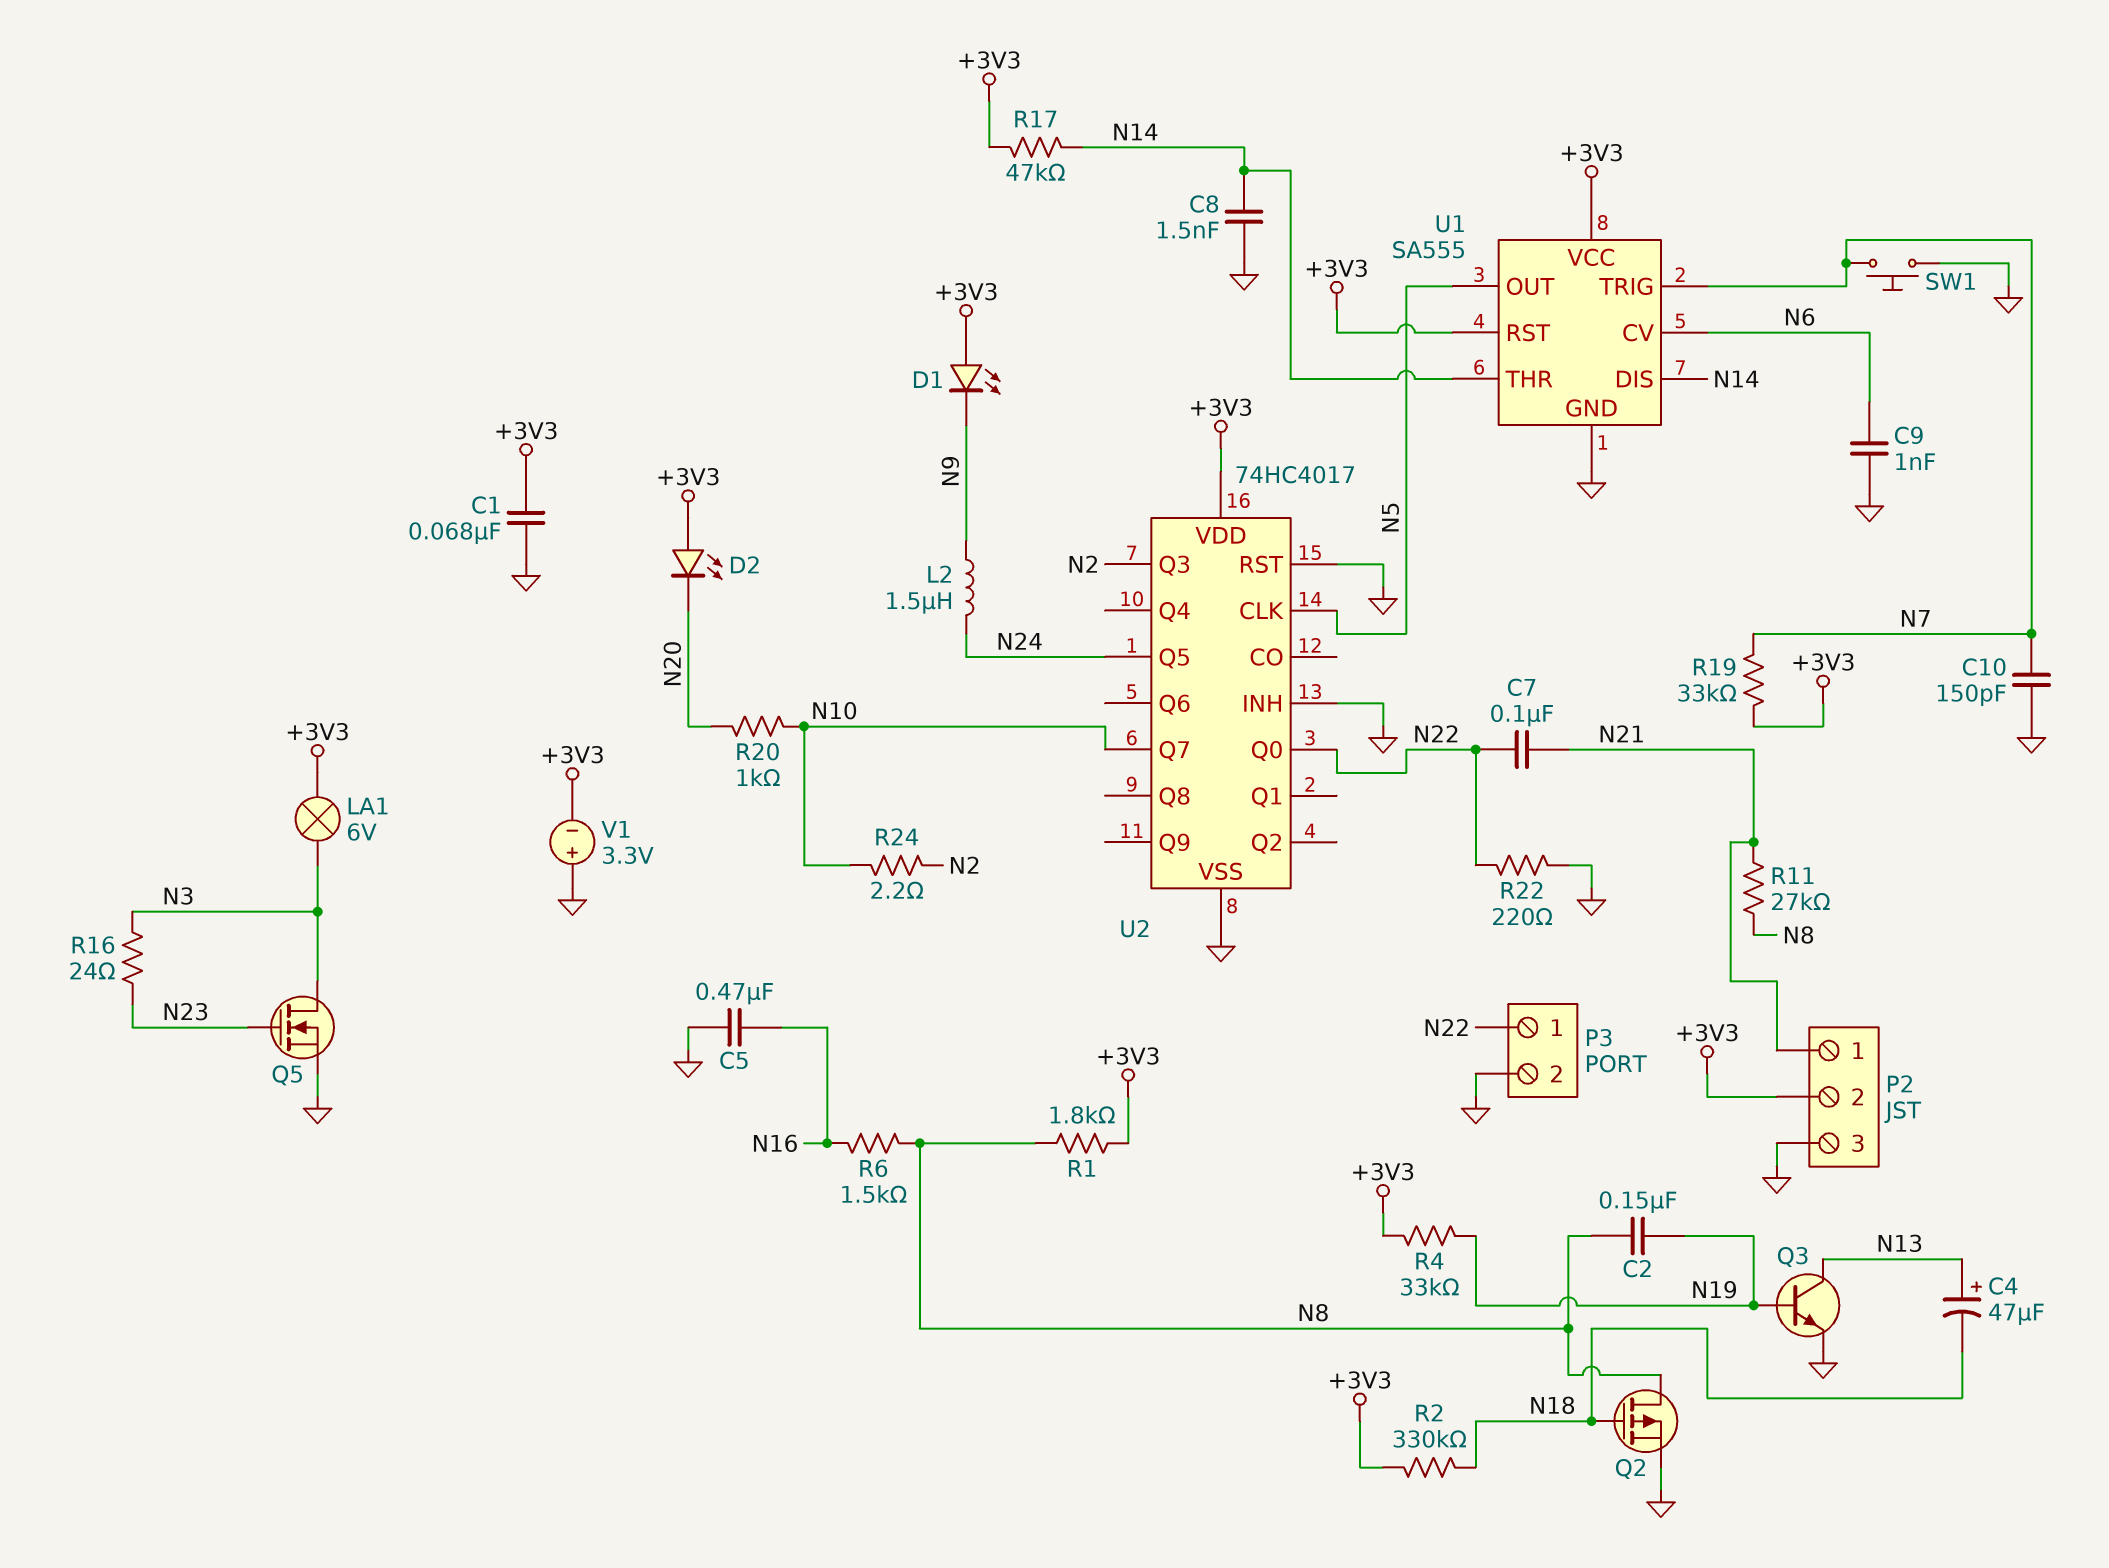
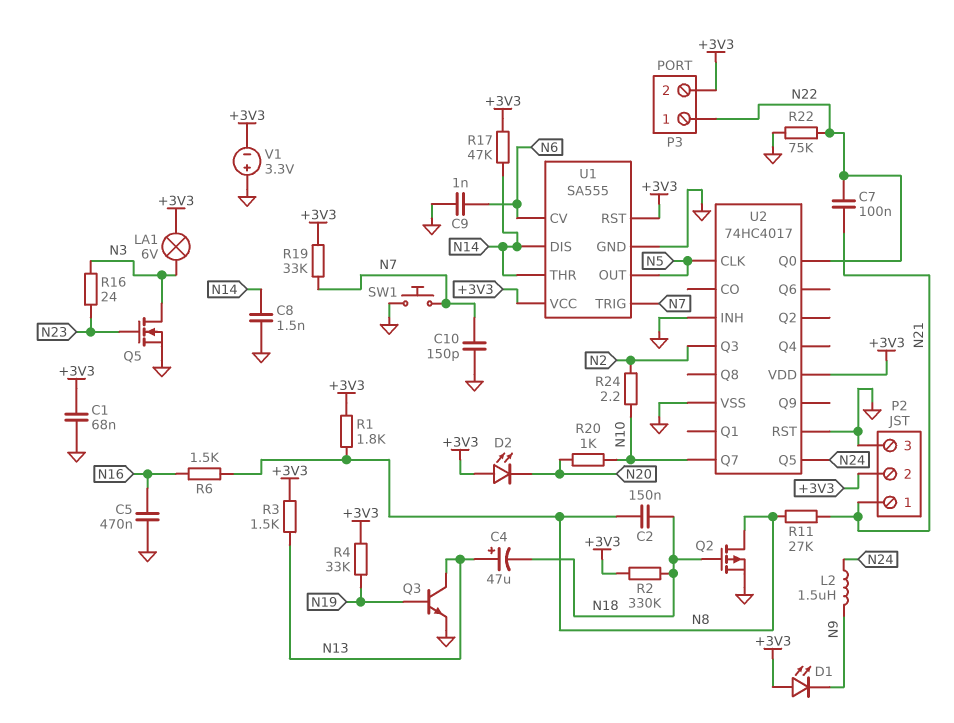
C2: 150nF (N8, N19) -> 150nF (N8, N18)
P3 pin 2: GND -> +3V3
R3: none -> 1.5k (+3V3, N13)
R22: 220 (GND, N22) -> 75k (GND, N22)

